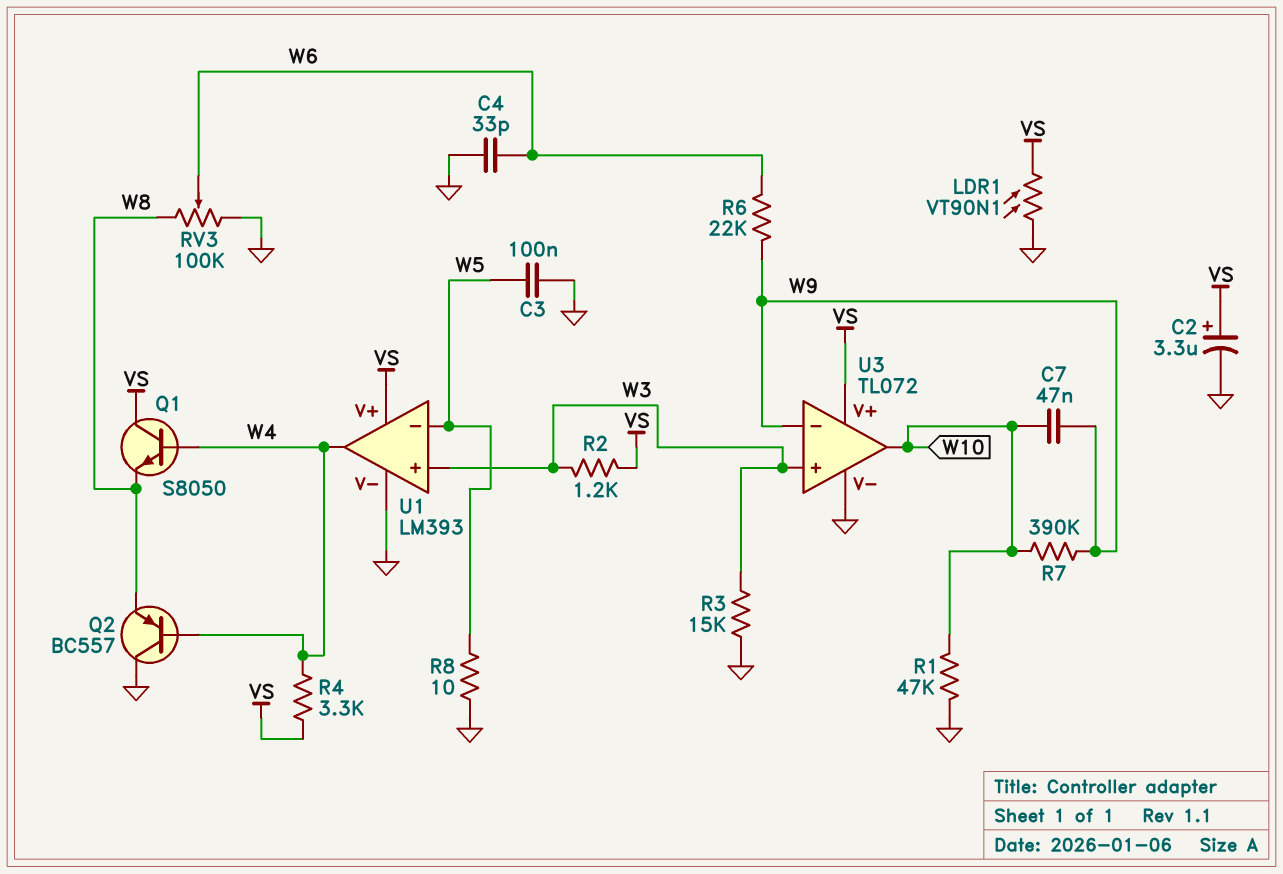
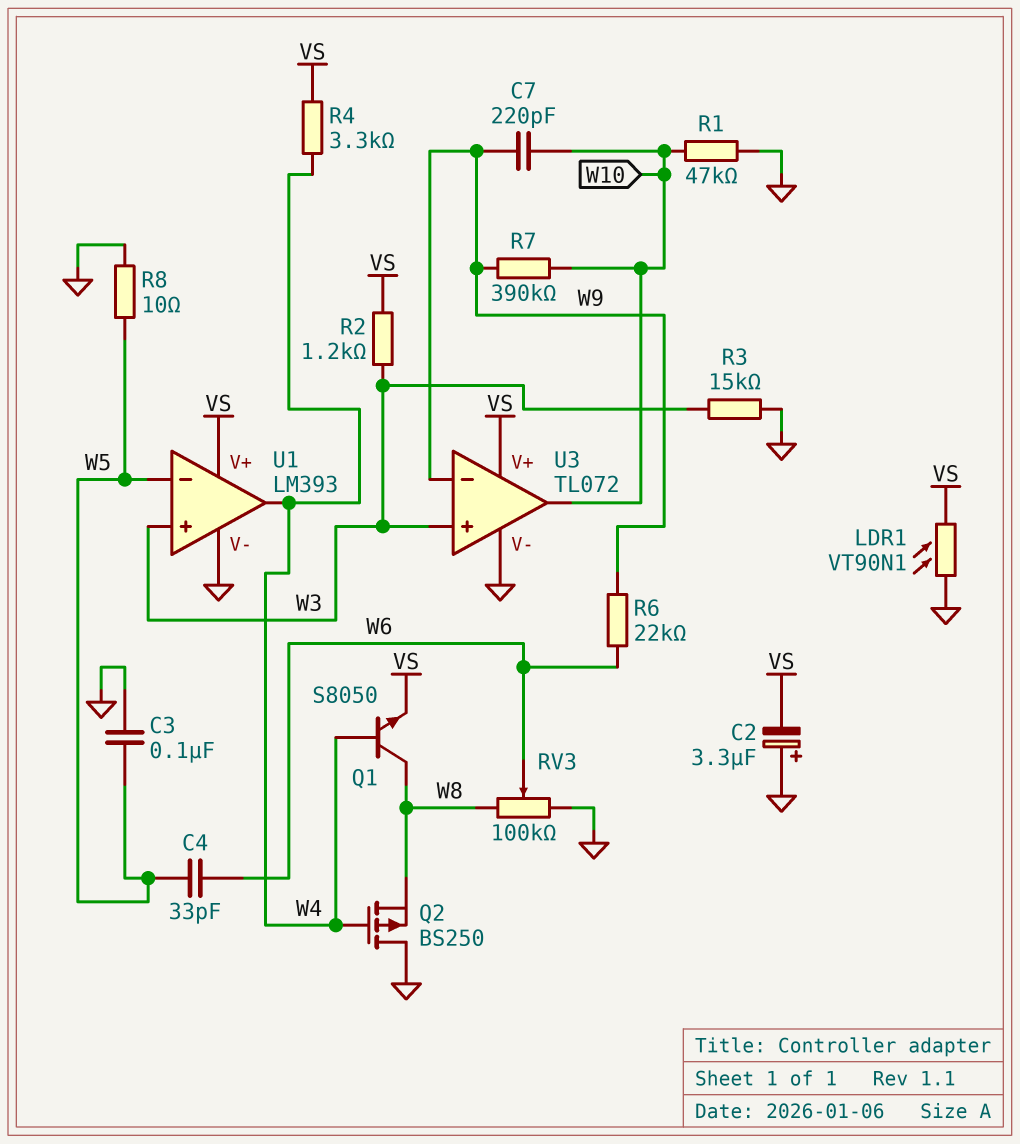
C2: 3.3uF (plus VS, minus GND) -> 3.3uF (plus GND, minus VS)
C4: 33pF (GND, W6) -> 33pF (W5, W6)
C7: 47nF (W9, W10) -> 220pF (W9, W10)
Q1: NPN S8050 (B W4, C VS, E W8) -> NPN S8050 (B W4, C W8, E VS)
Q2: PNP BC557 (B W4, C GND, E W8) -> PMOS BS250 (G W4, D GND, S W8)

